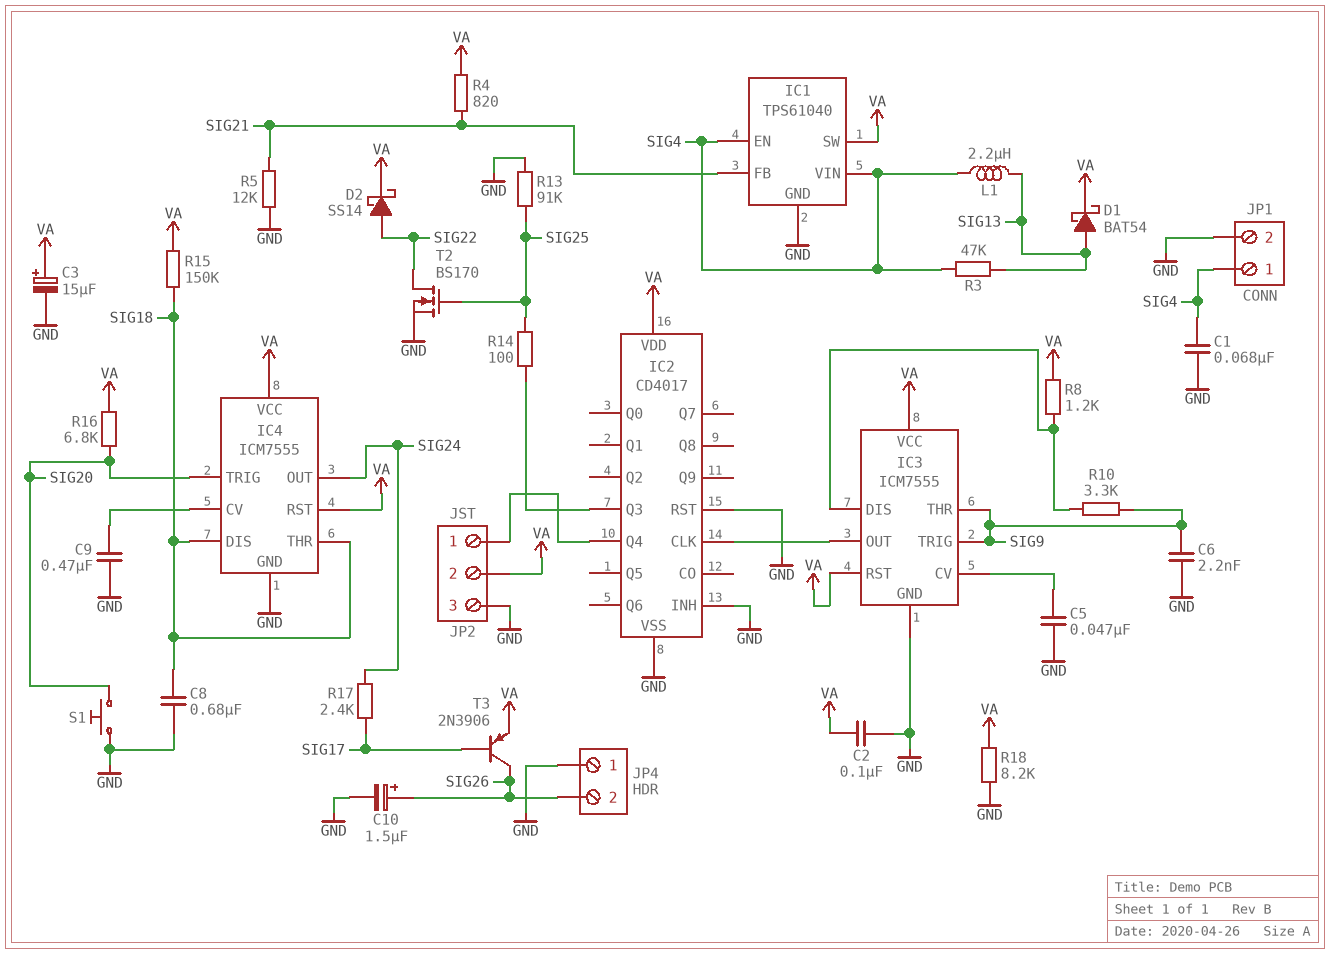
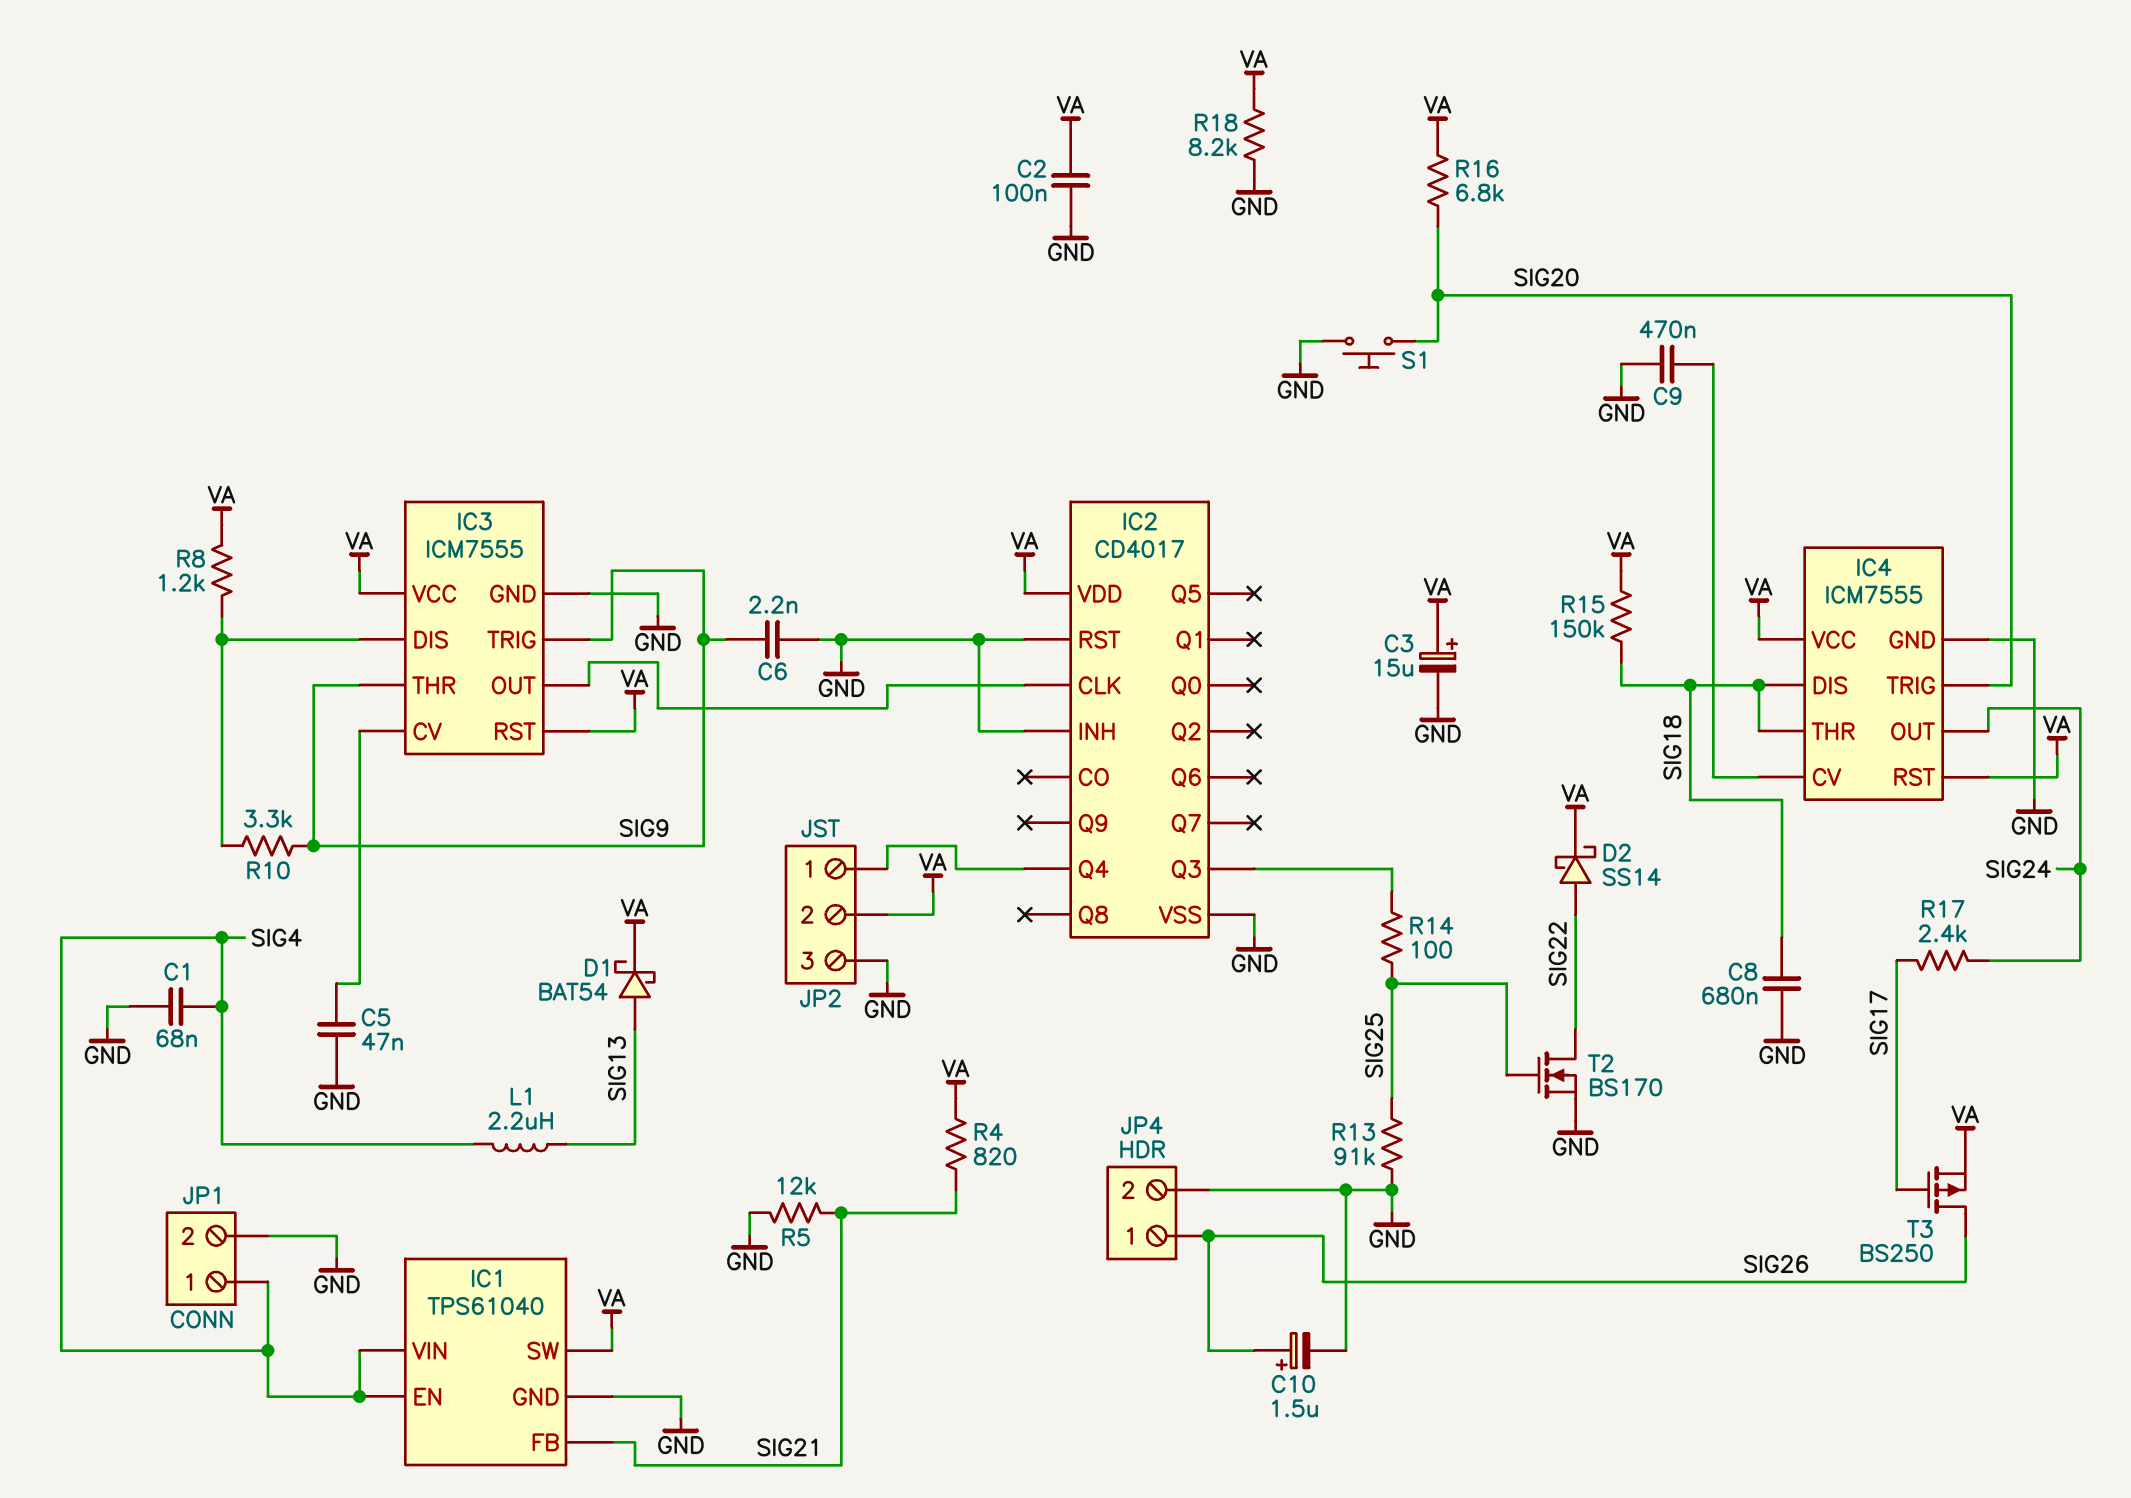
JP4 pin 1: GND -> SIG26
JP4 pin 2: SIG26 -> GND
R3: 47k (SIG4, SIG13) -> none
T3: PNP 2N3906 (B SIG17, C SIG26, E VA) -> PMOS BS250 (G SIG17, D SIG26, S VA)

